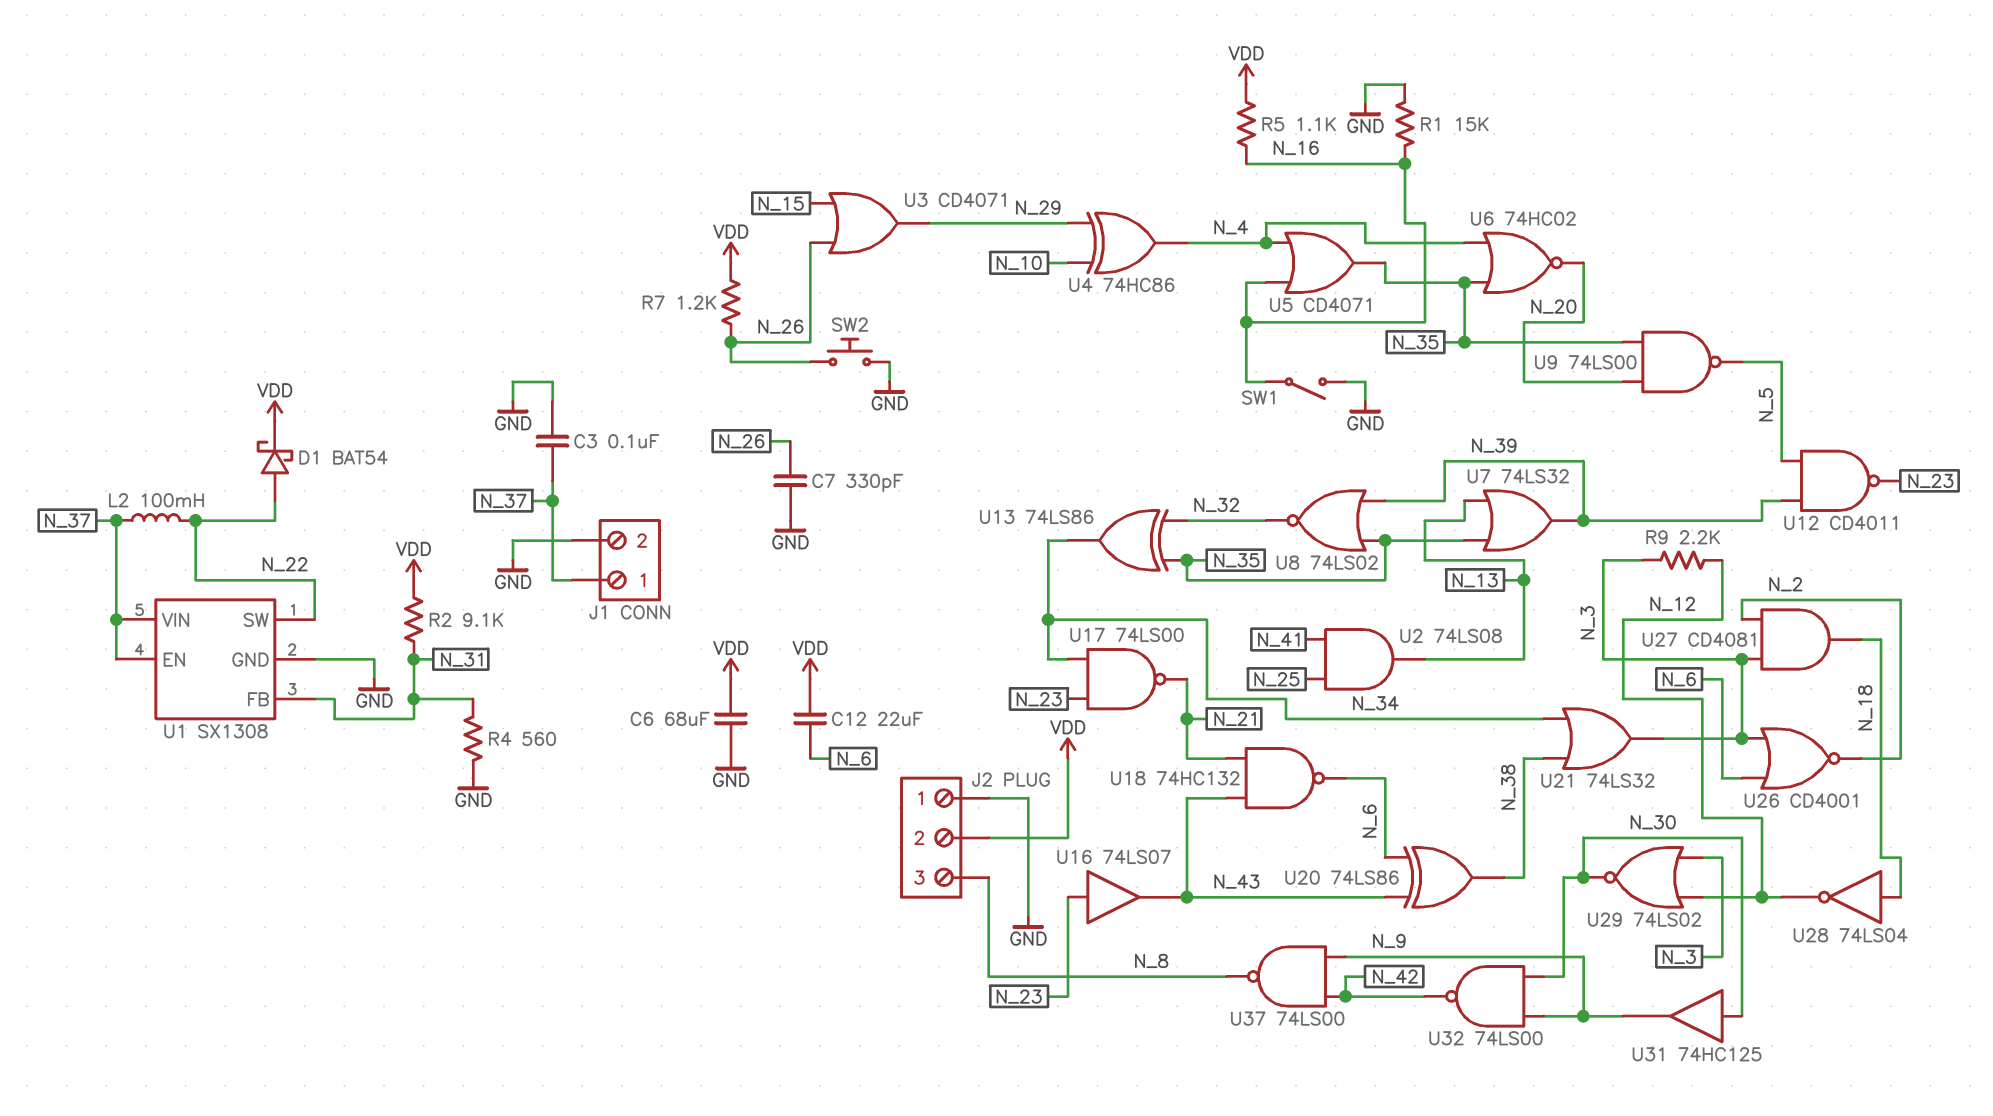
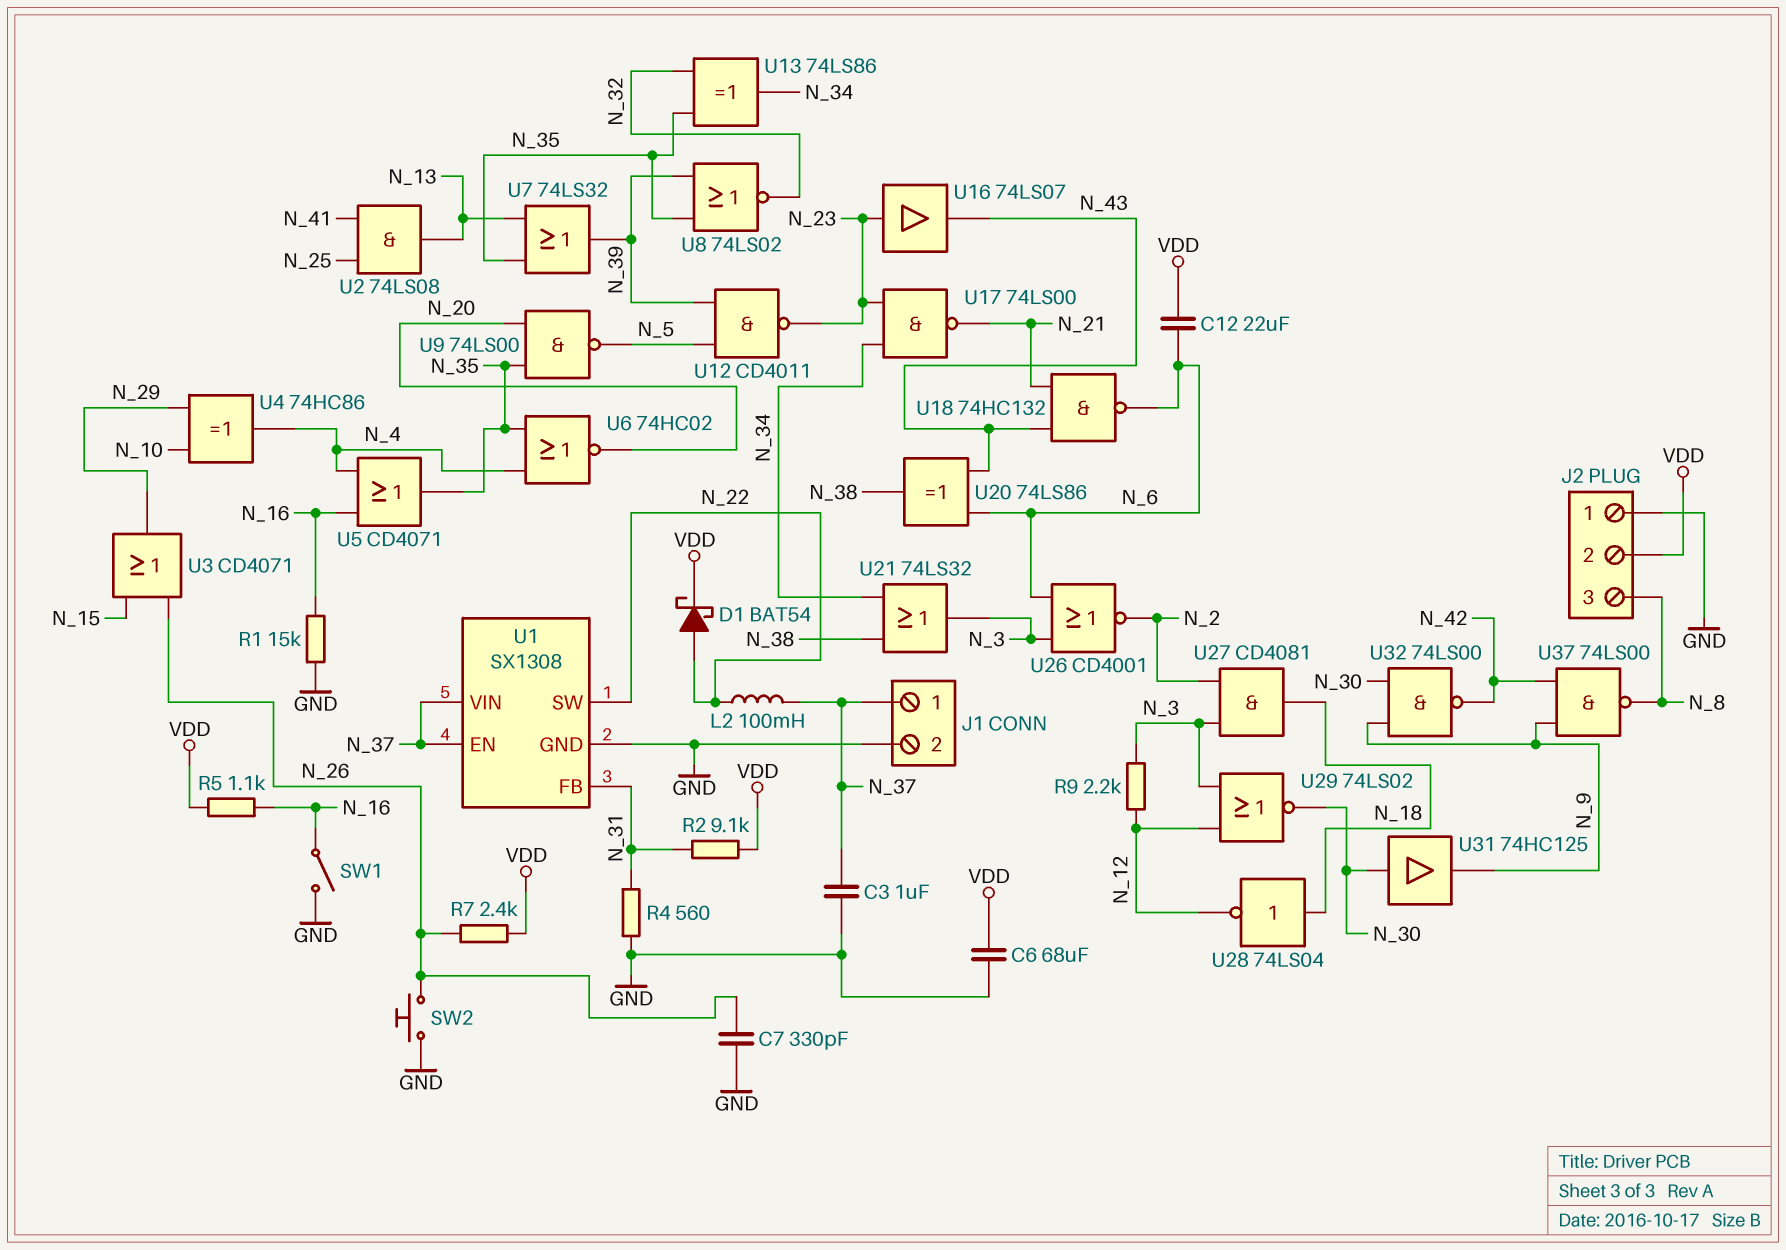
C3: 100nF (GND, N_37) -> 1uF (GND, N_37)
R7: 1.2k (N_26, VDD) -> 2.4k (N_26, VDD)

